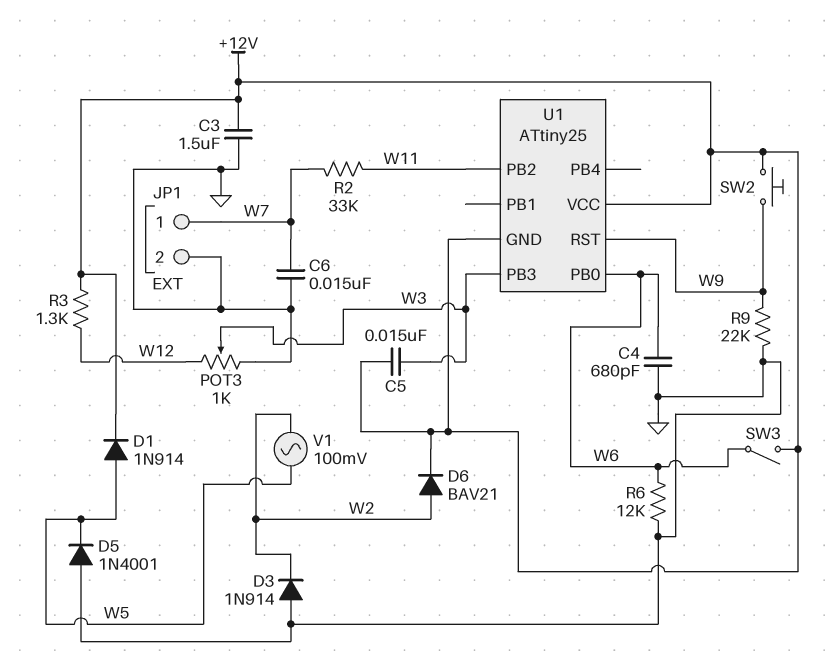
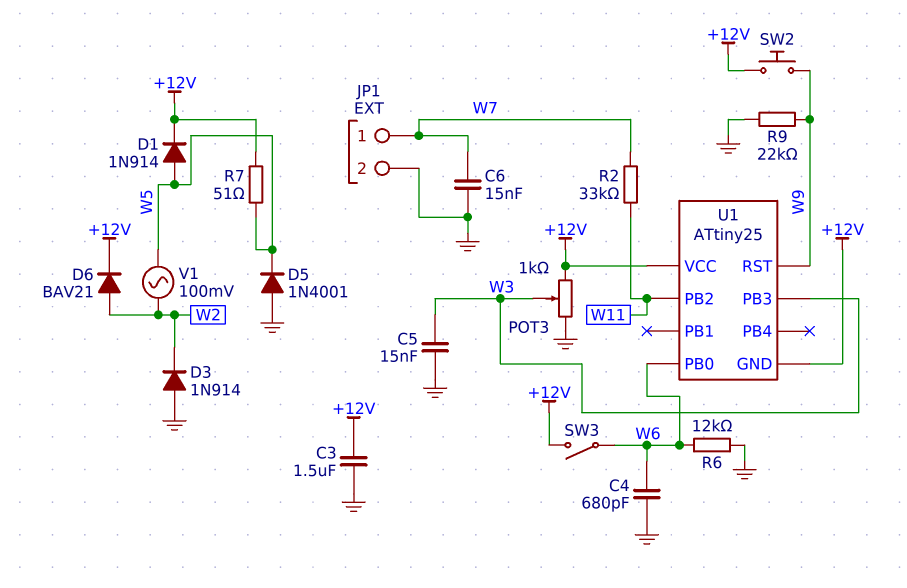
C5: 15nF (+12V, W3) -> 15nF (GND, W3)
POT3: 1k (GND, W12, wiper W3) -> 1k (+12V, GND, wiper W3)
R3: 1.3k (+12V, W12) -> none
R7: none -> 51 (+12V, W5)

